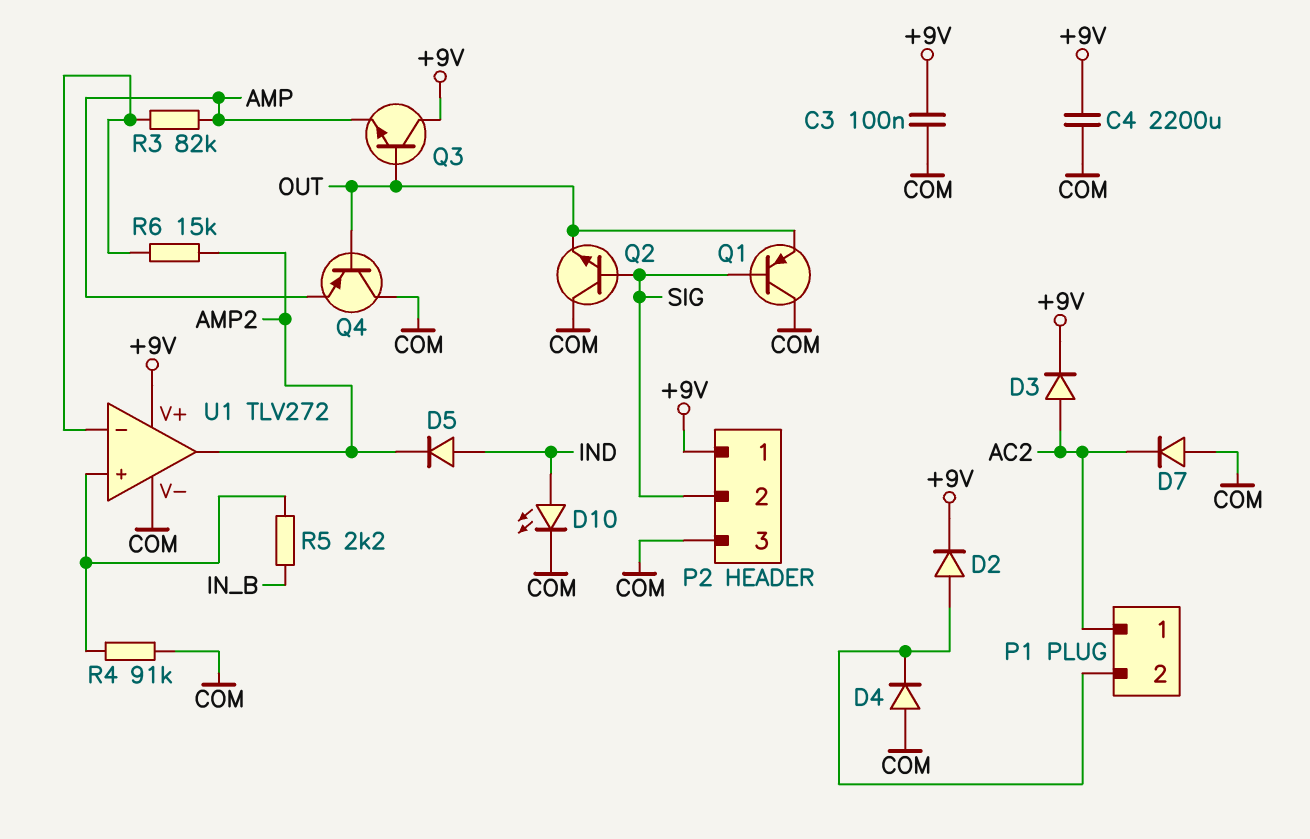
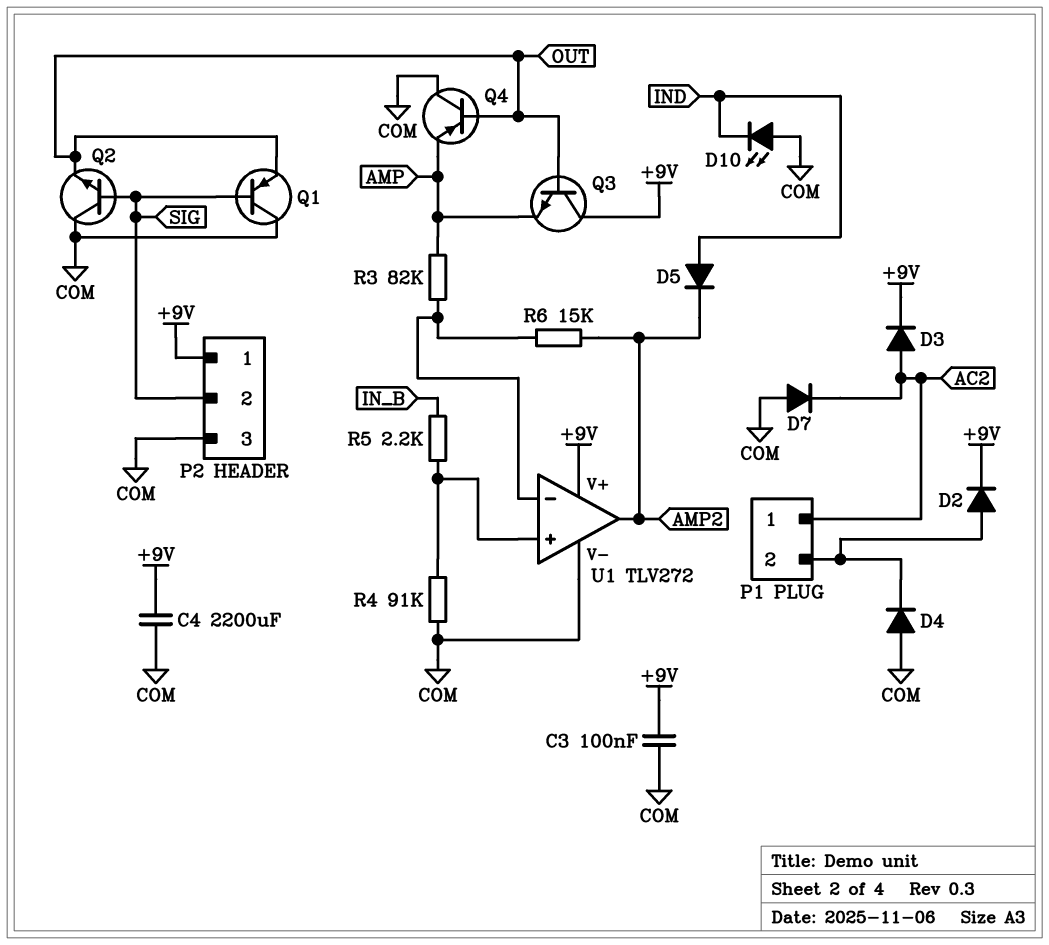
D10: LED (A IND, K COM) -> LED (A COM, K IND)

